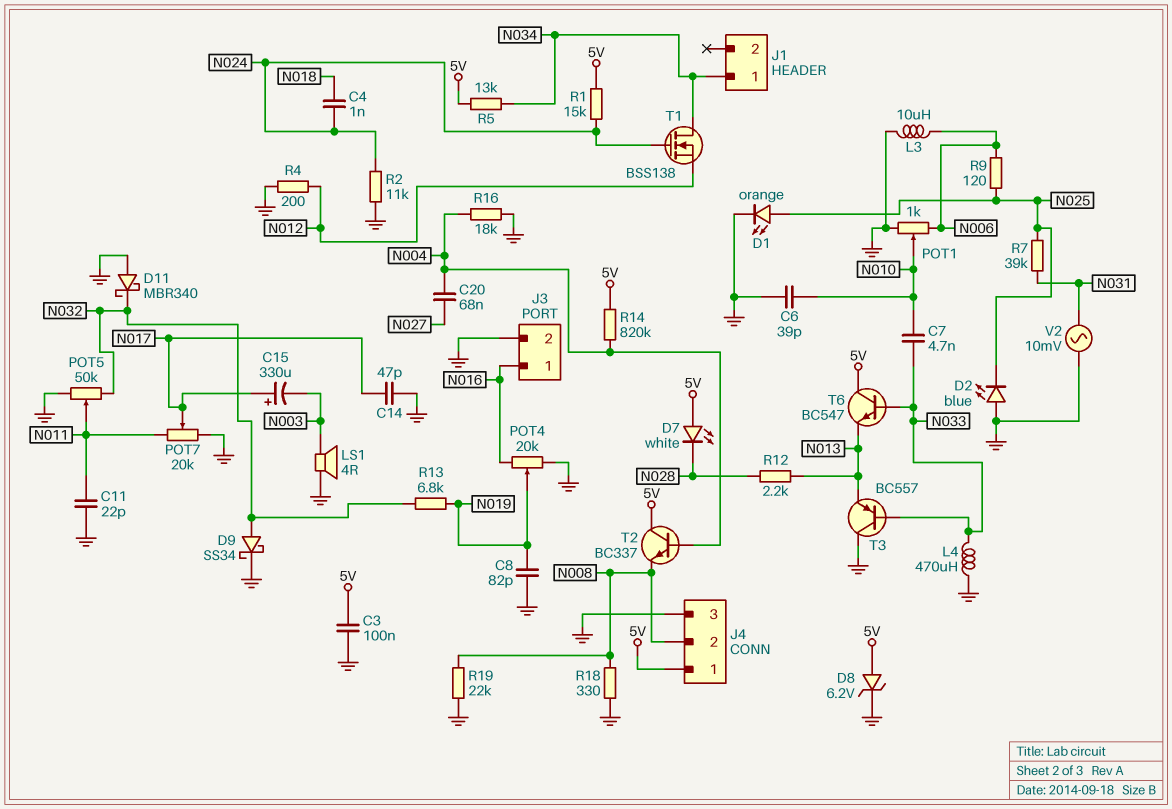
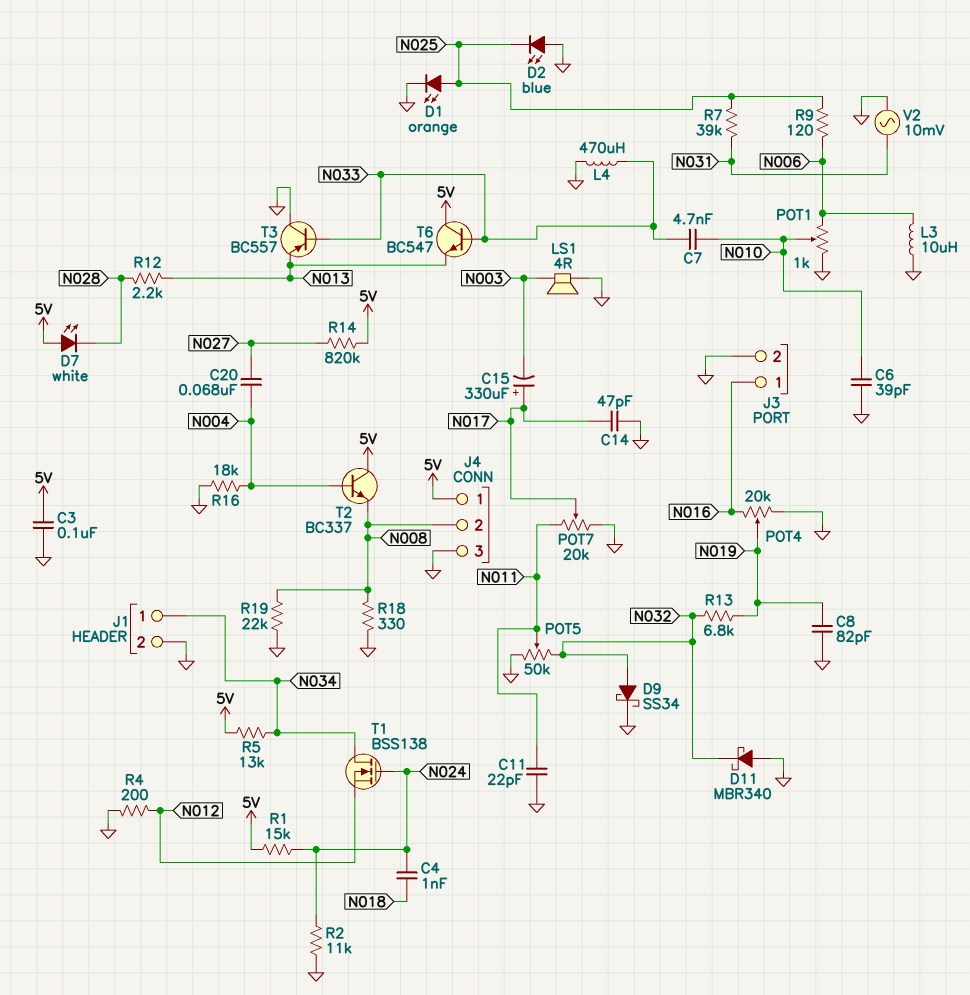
D8: zener 6.2V (A 5V, K GND) -> none
J1 pin 2: none -> GND
R14: 820k (5V, N004) -> 820k (5V, N027)

